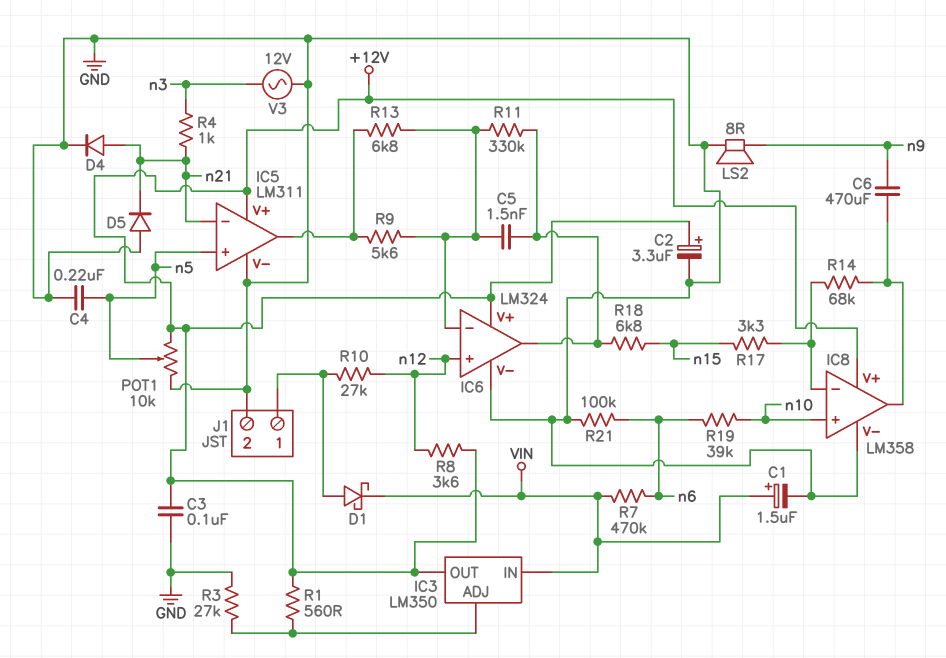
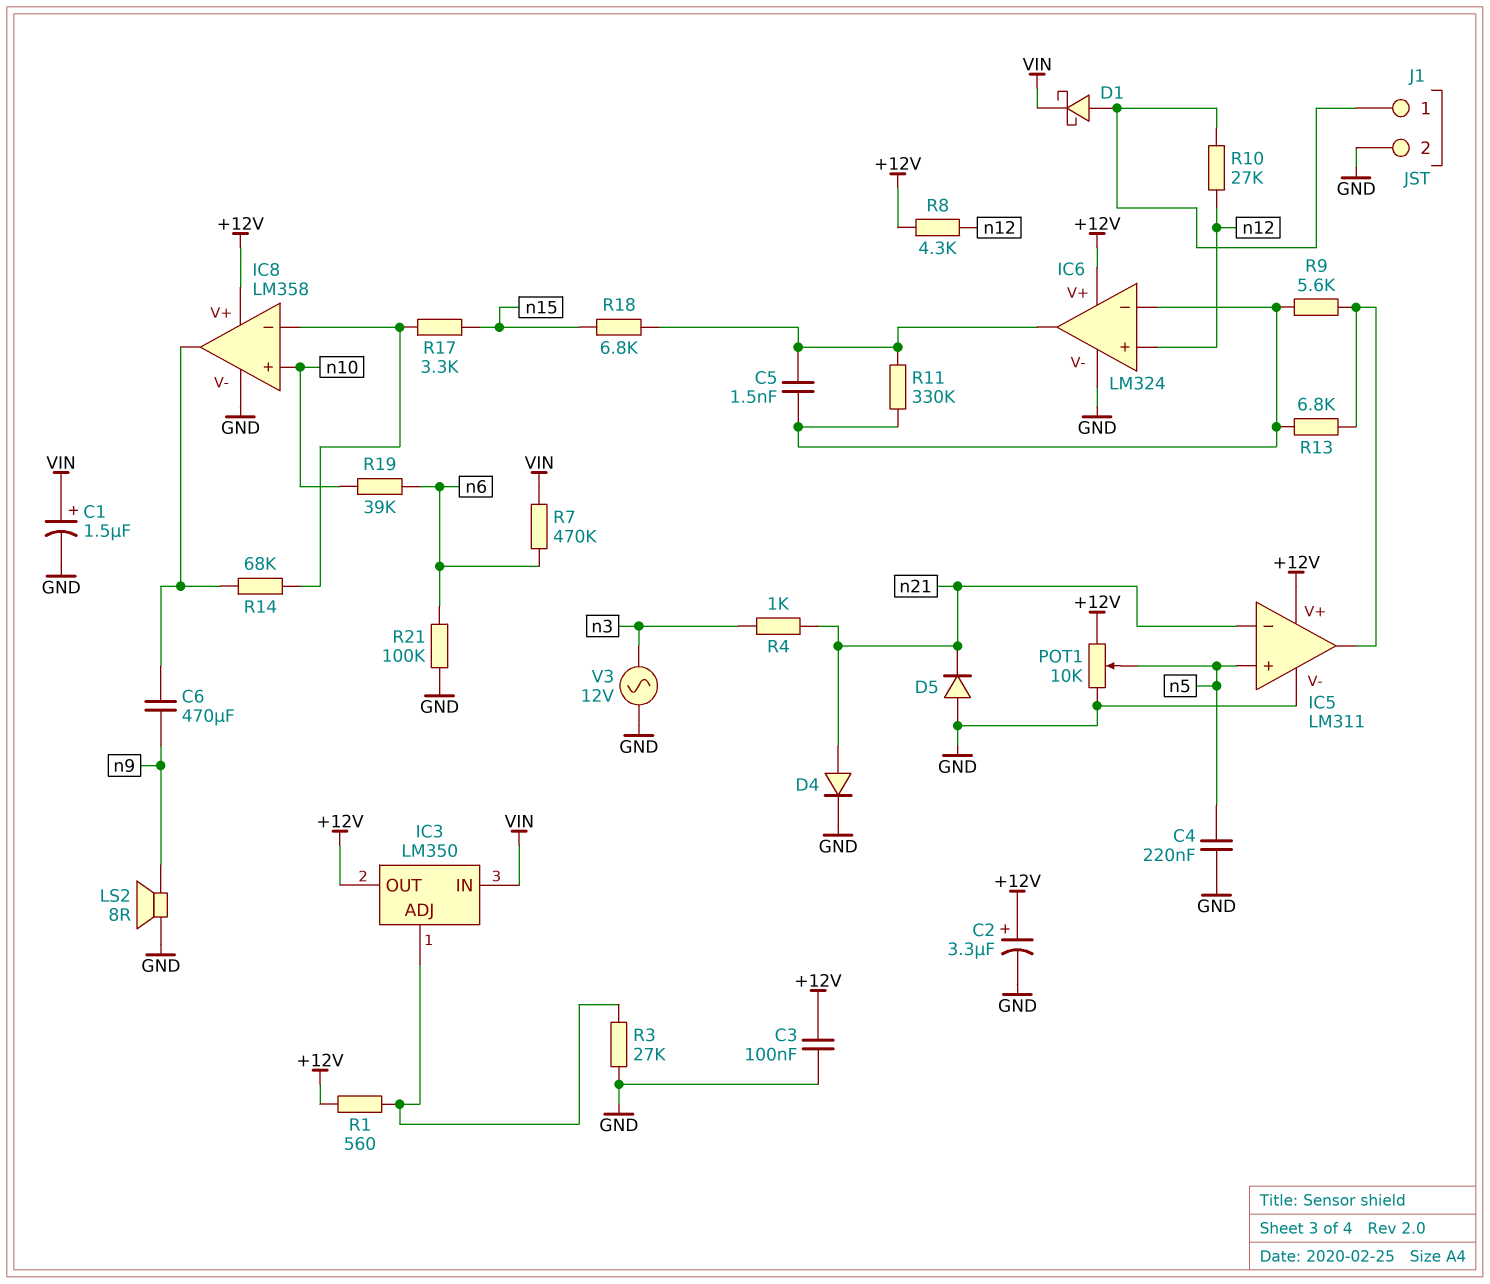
R8: 3.6k (+12V, n12) -> 4.3k (+12V, n12)

